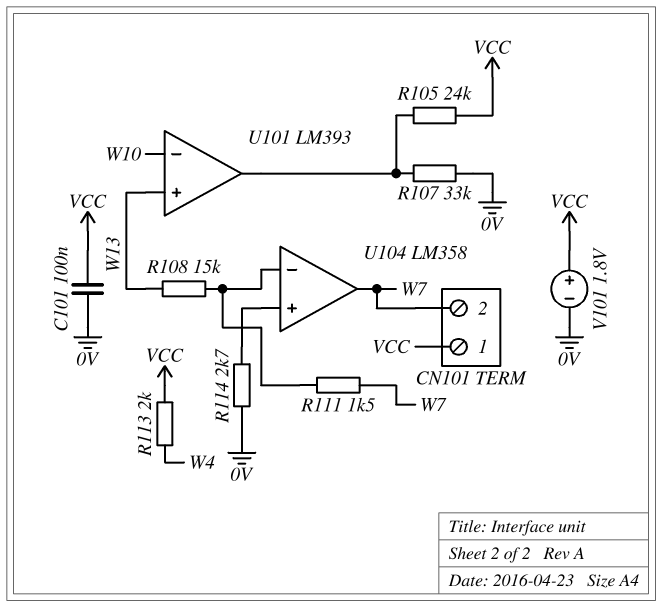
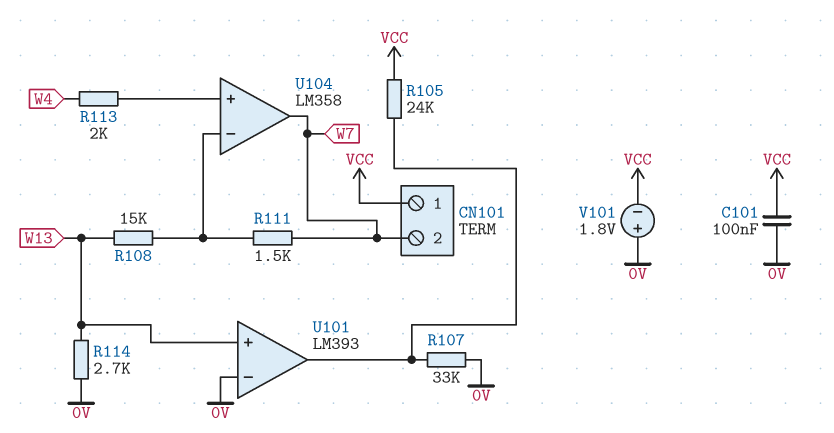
R113: 2k (VCC, W4) -> 2k (U104/in+, W4)
R114: 2.7k (0V, U104/in+) -> 2.7k (0V, W13)
U101 pin in-: W10 -> 0V
V101: 1.8V (plus VCC, minus 0V) -> 1.8V (plus 0V, minus VCC)

